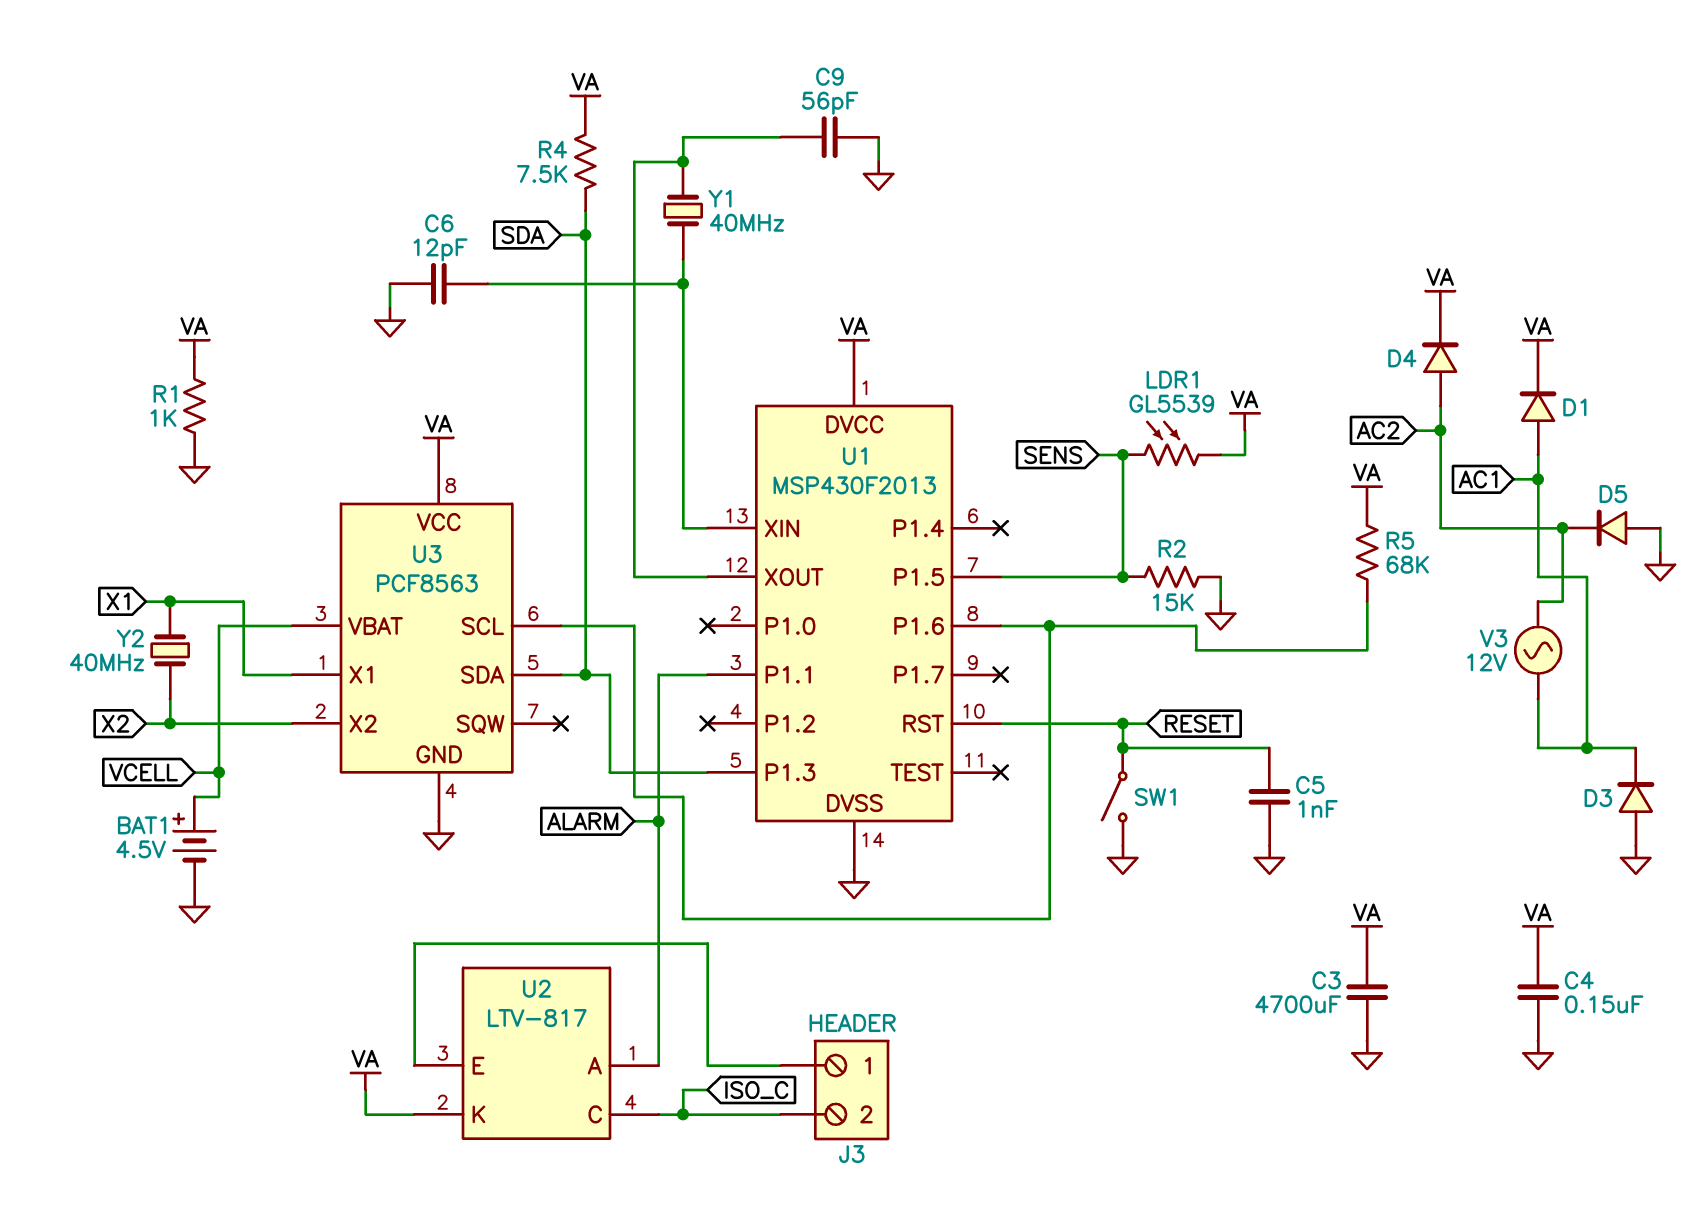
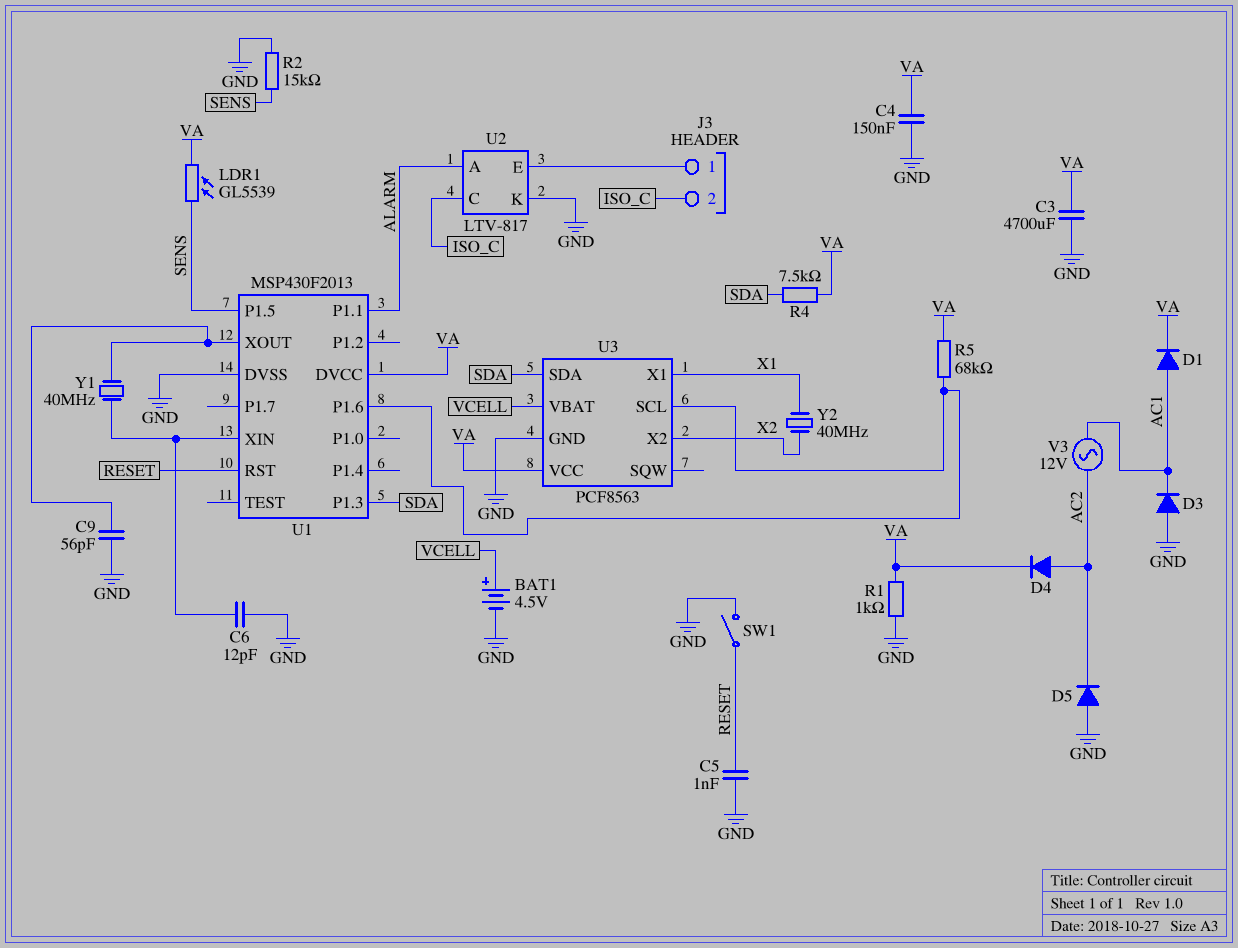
U2 pin K: VA -> GND

